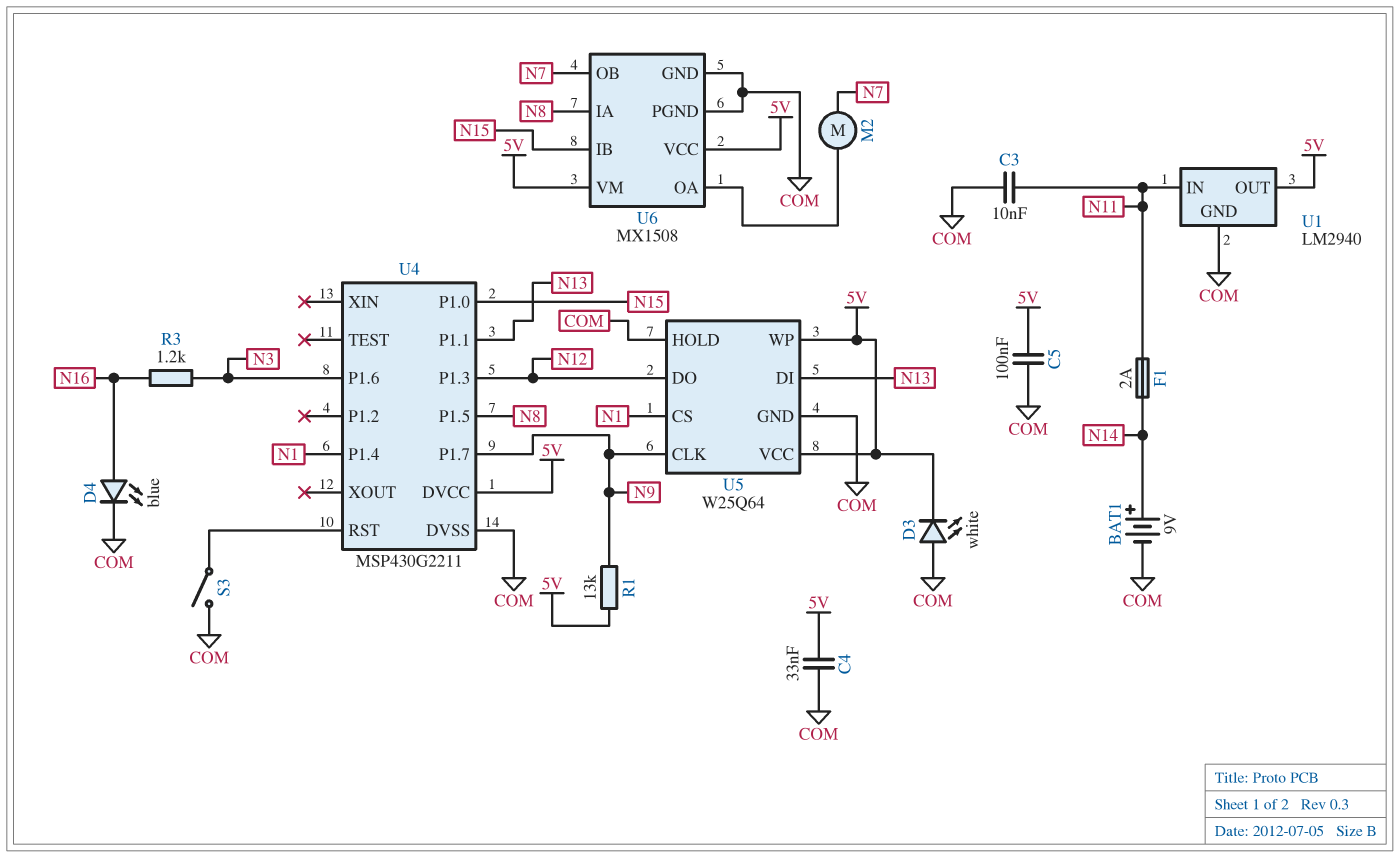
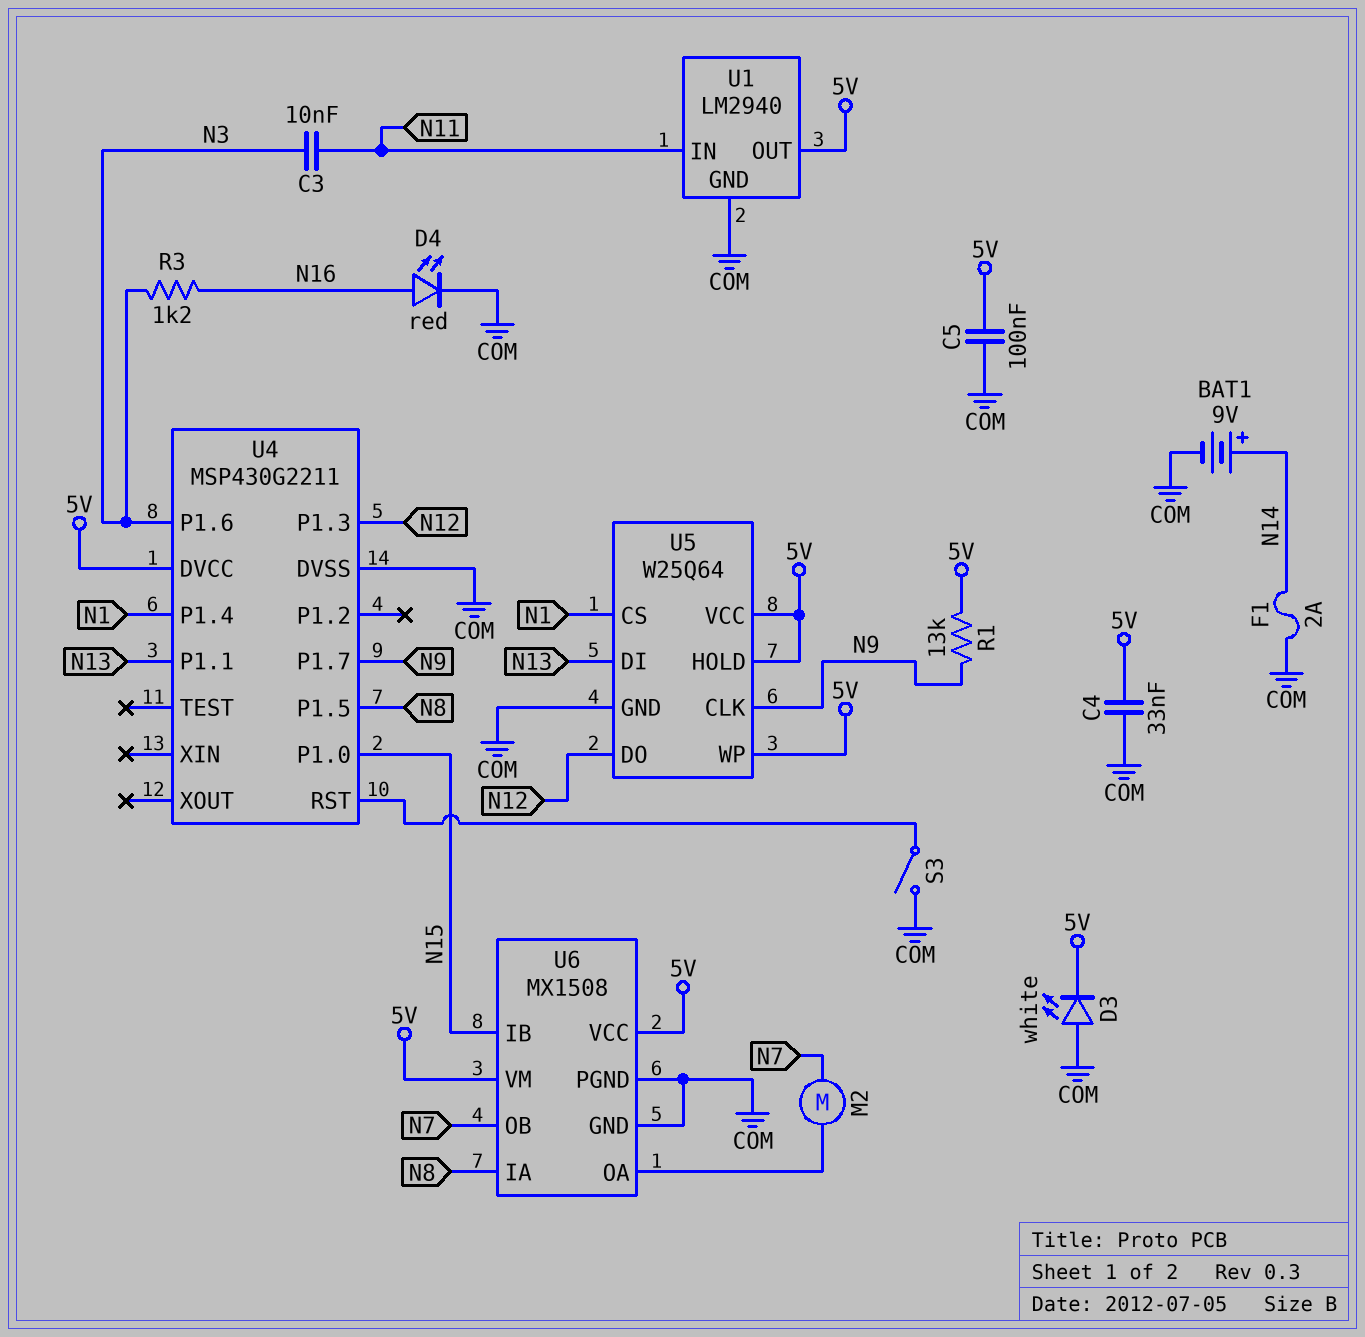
C3: 10nF (COM, N11) -> 10nF (N3, N11)
D4: LED blue (A N16, K COM) -> LED red (A N16, K COM)
F1: 2A (N11, N14) -> 2A (COM, N14)
U5 pin HOLD: COM -> 5V

